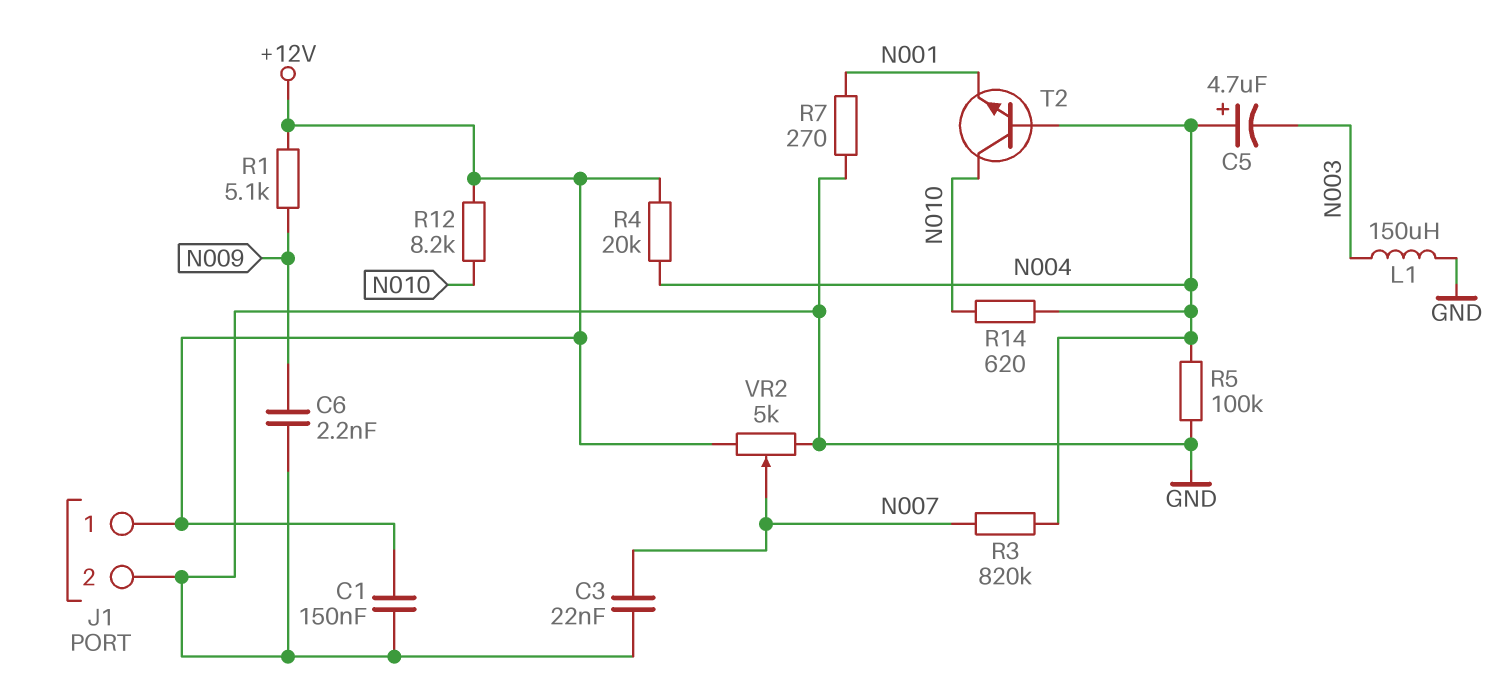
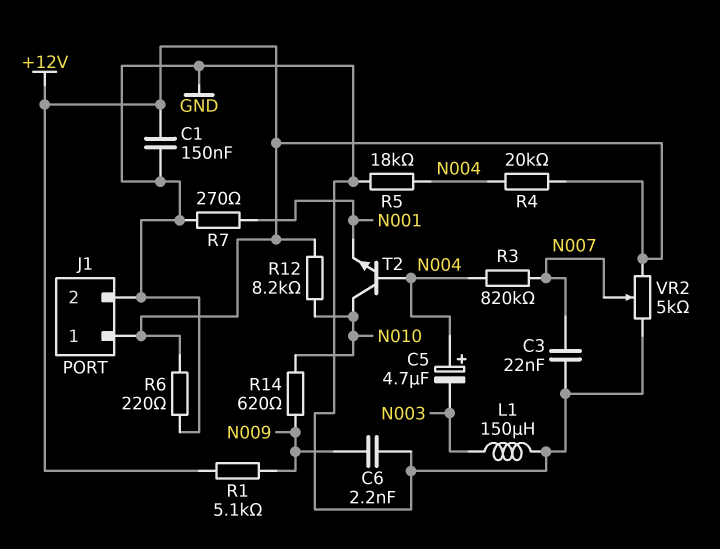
R5: 100k (GND, N004) -> 18k (GND, N004)
R6: none -> 220 (+12V, GND)
R14: 620 (N004, N010) -> 620 (N009, N010)

